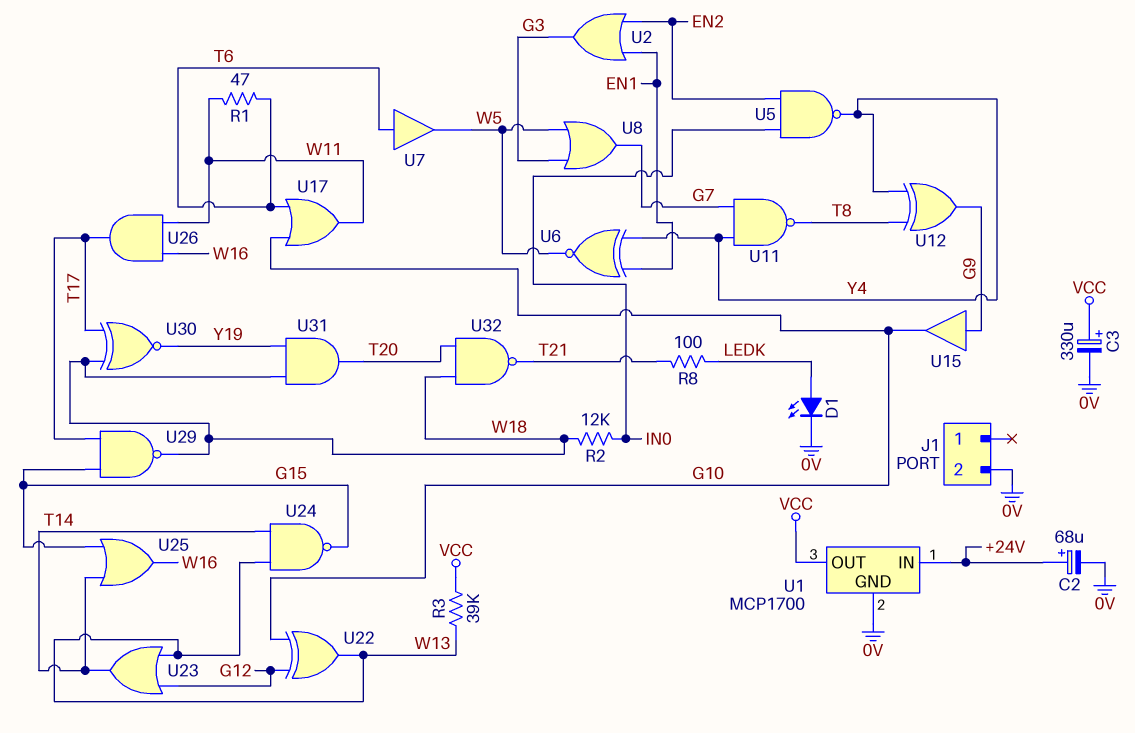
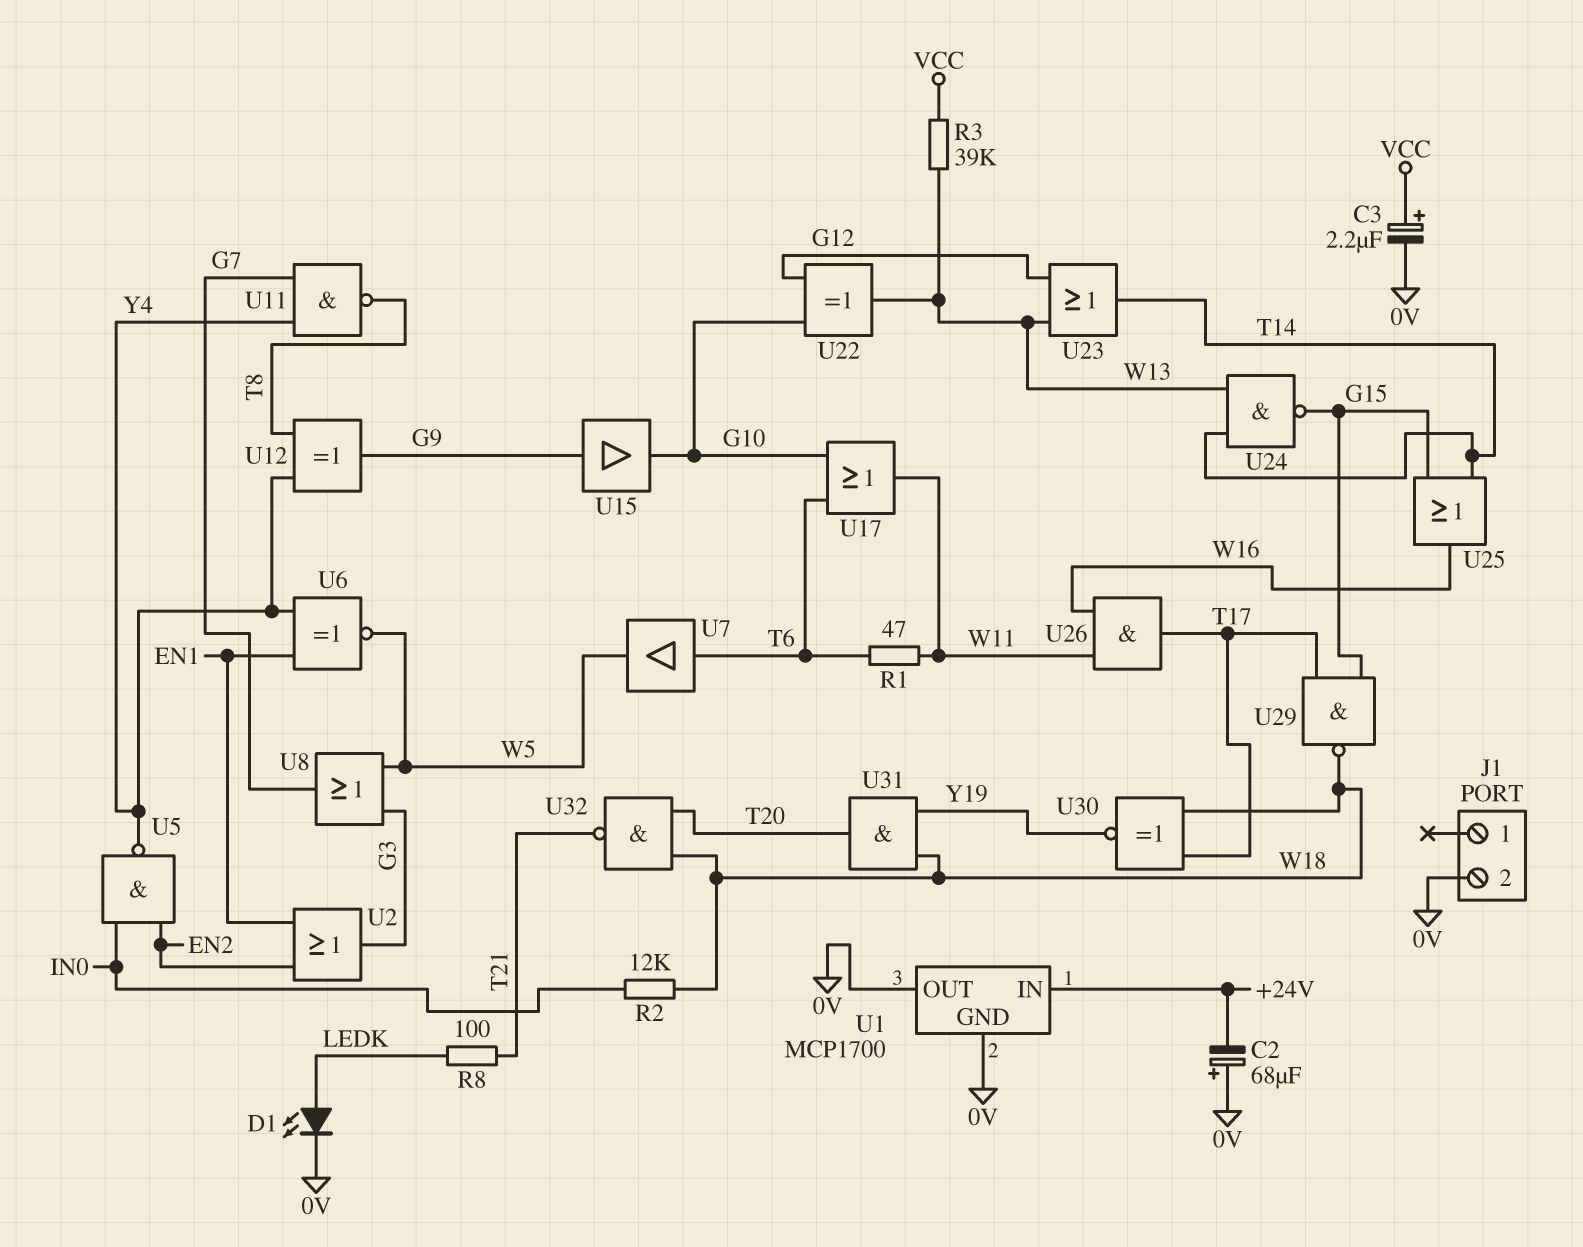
C2: 68uF (plus +24V, minus 0V) -> 68uF (plus 0V, minus +24V)
C3: 330uF (plus VCC, minus 0V) -> 2.2uF (plus VCC, minus 0V)
U1 pin OUT: VCC -> 0V

